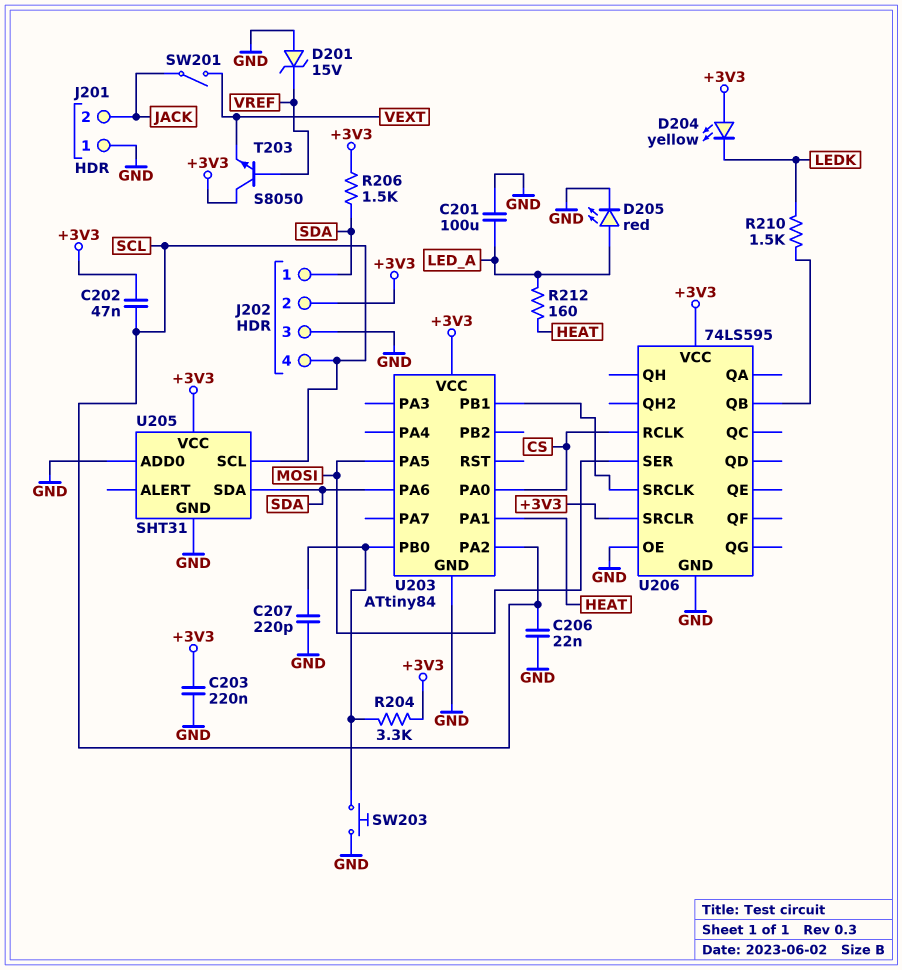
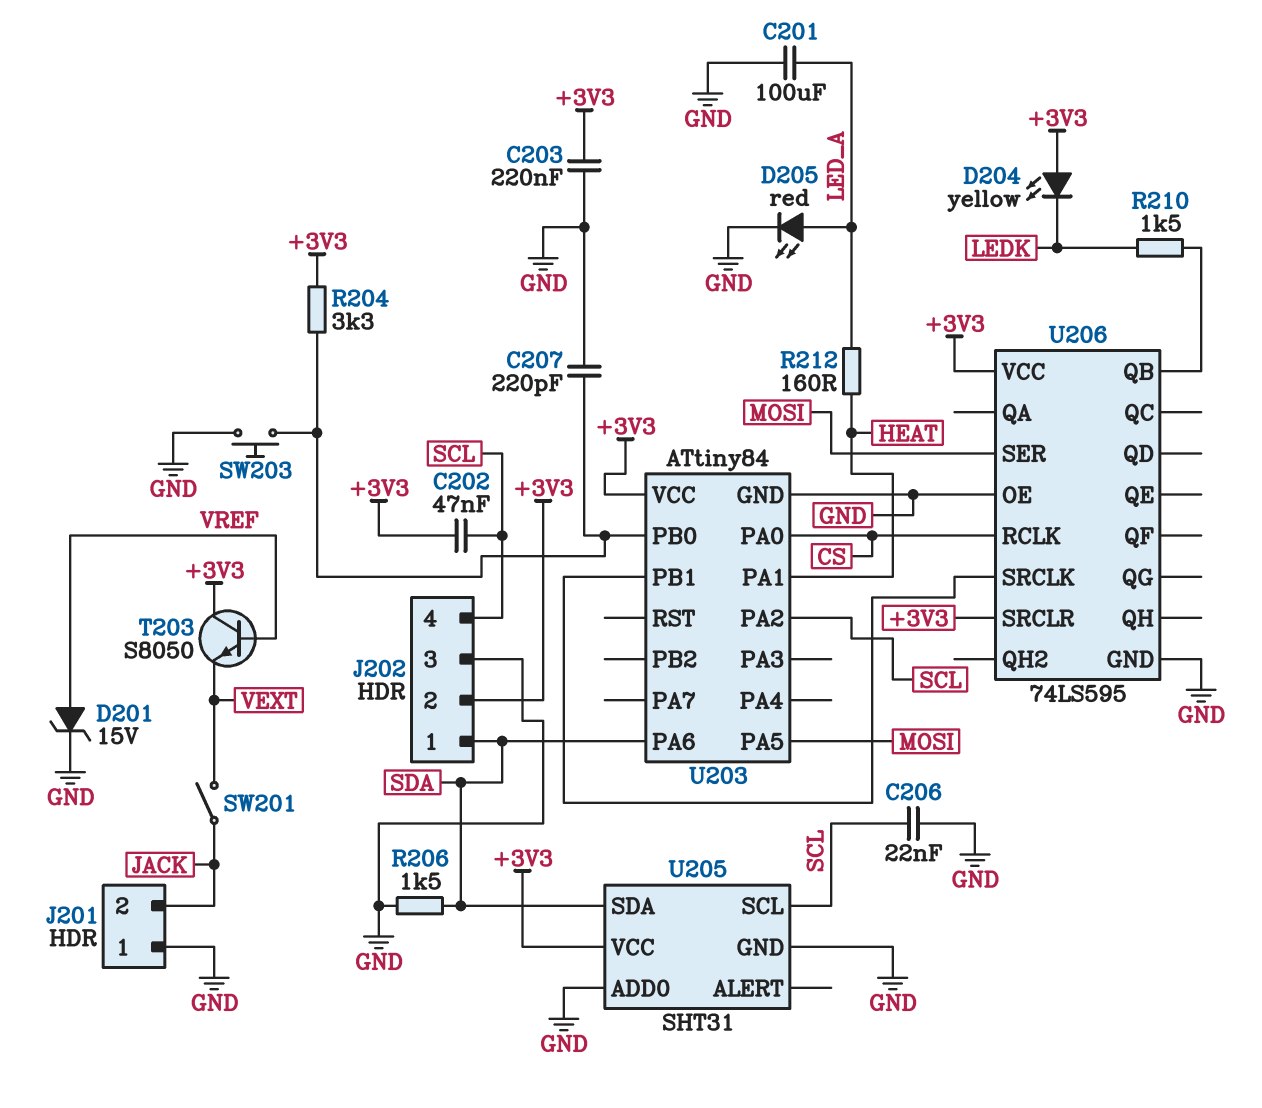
D201: zener 15V (A GND, K VREF) -> zener 15V (A VREF, K GND)
R206: 1.5k (+3V3, SDA) -> 1.5k (GND, SDA)

